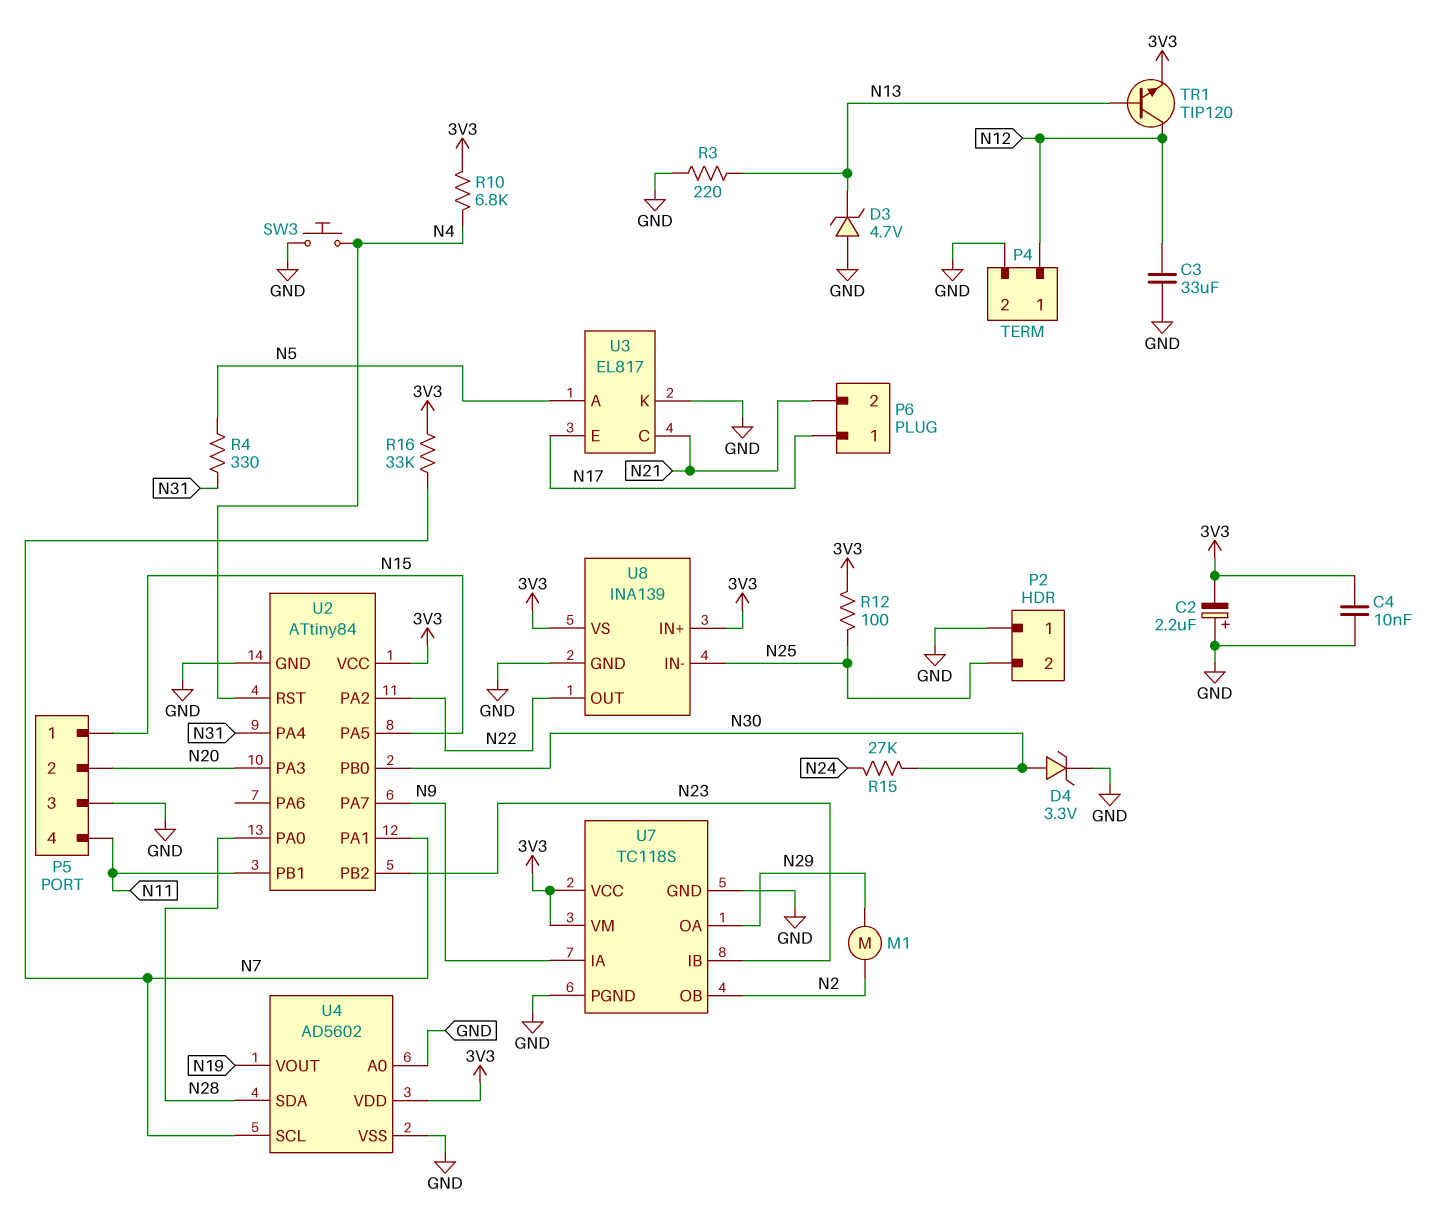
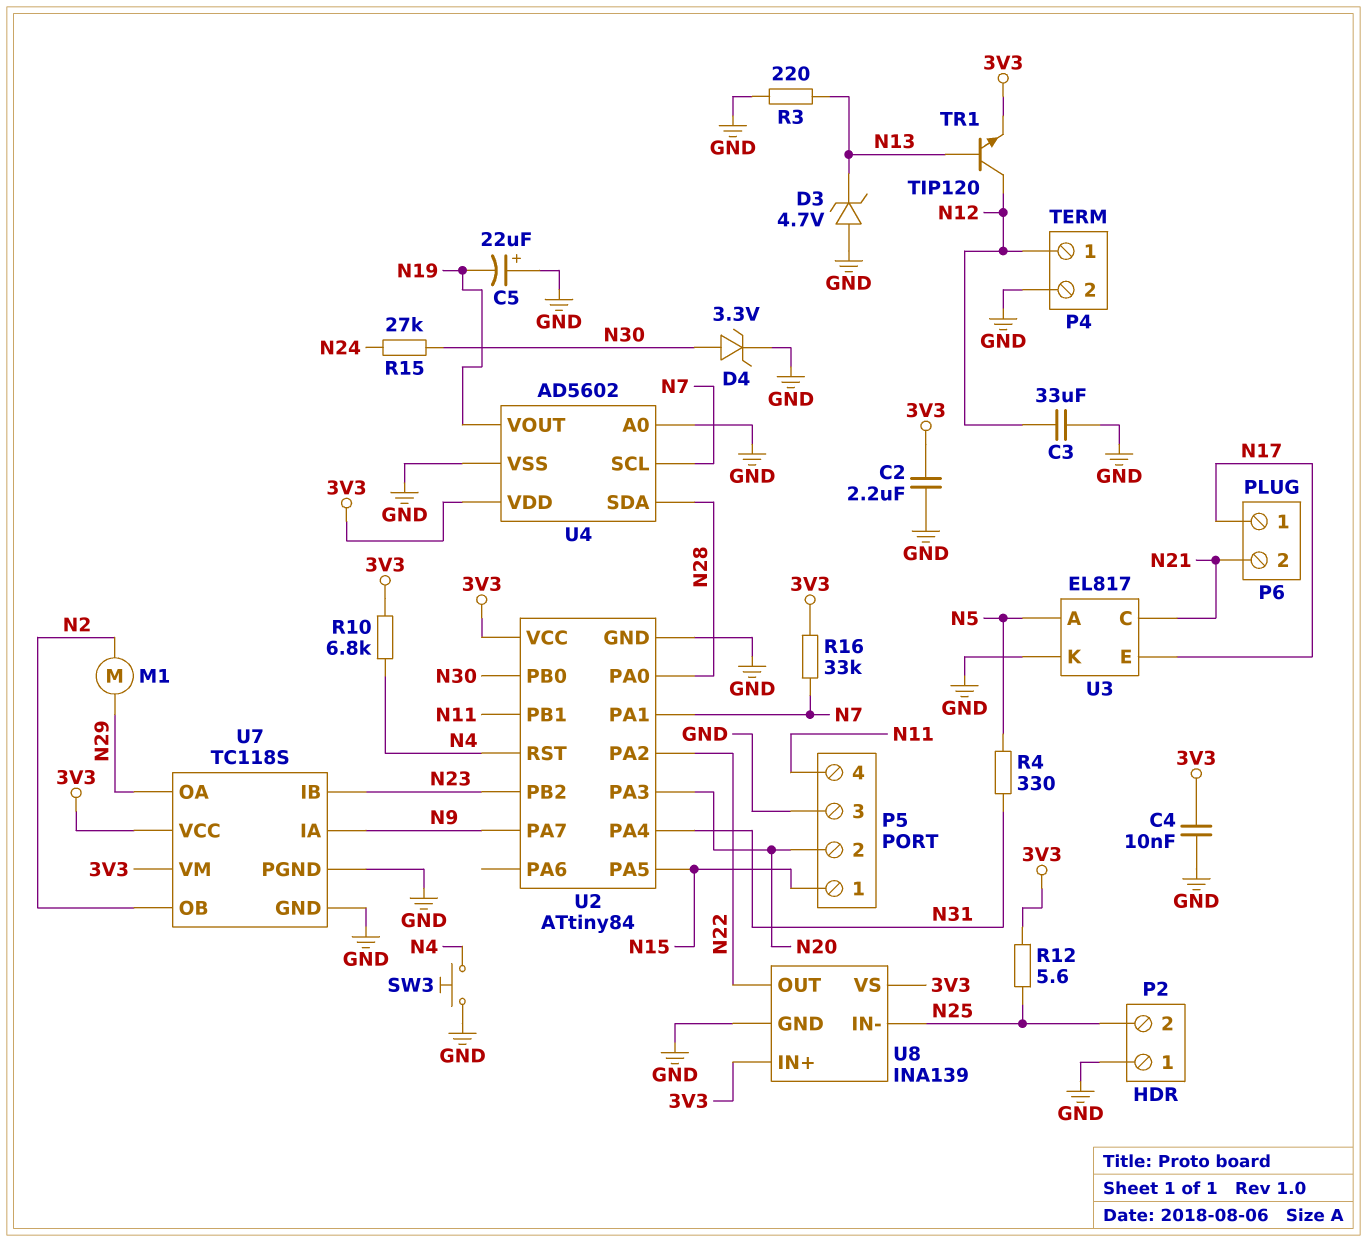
C2: 2.2uF (plus GND, minus 3V3) -> 2.2uF (3V3, GND)
C5: none -> 22uF (plus GND, minus N19)
R12: 100 (3V3, N25) -> 5.6 (3V3, N25)

